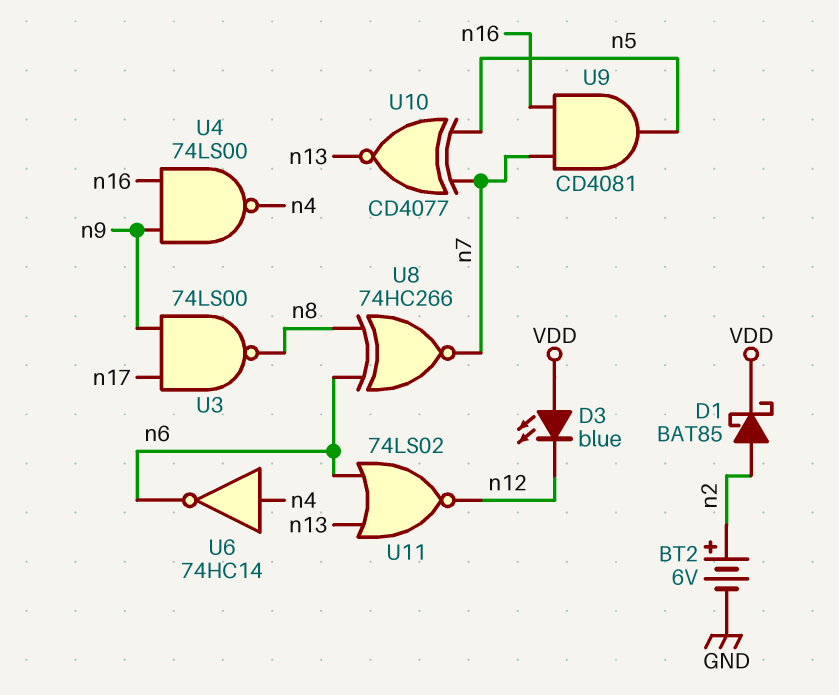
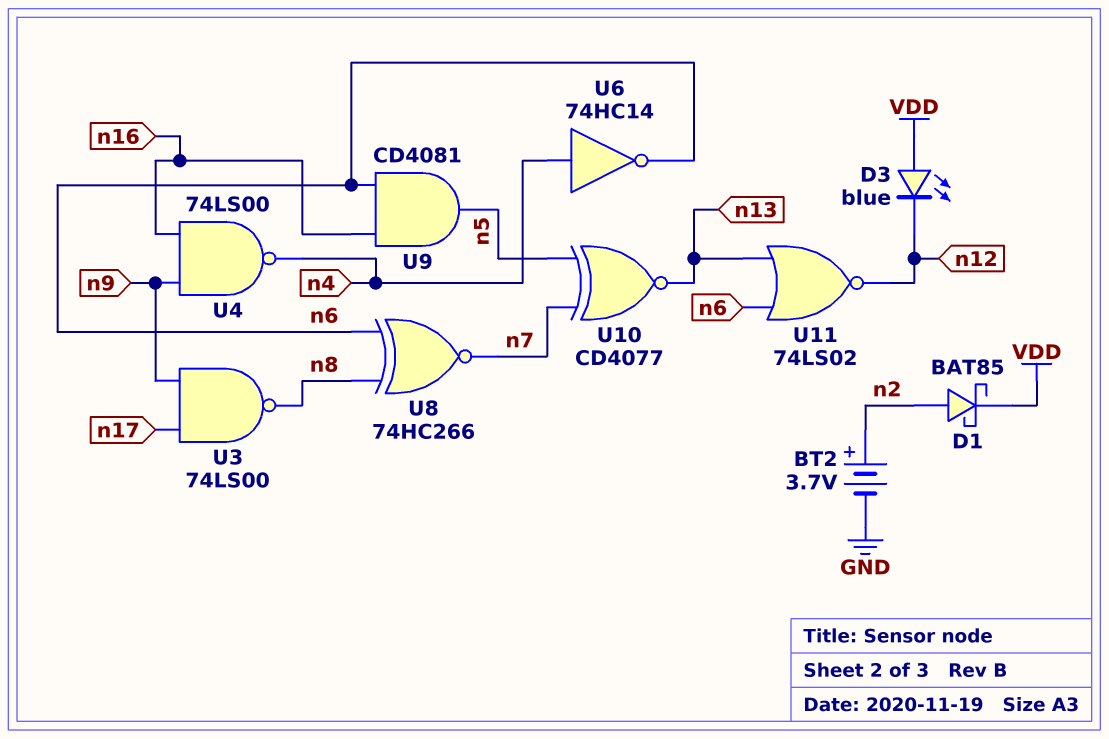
BT2: 6V (plus n2, minus GND) -> 3.7V (plus n2, minus GND)
U9: AND CD4081 (in n7, in n16, out n5) -> AND CD4081 (in n6, in n16, out n5)

